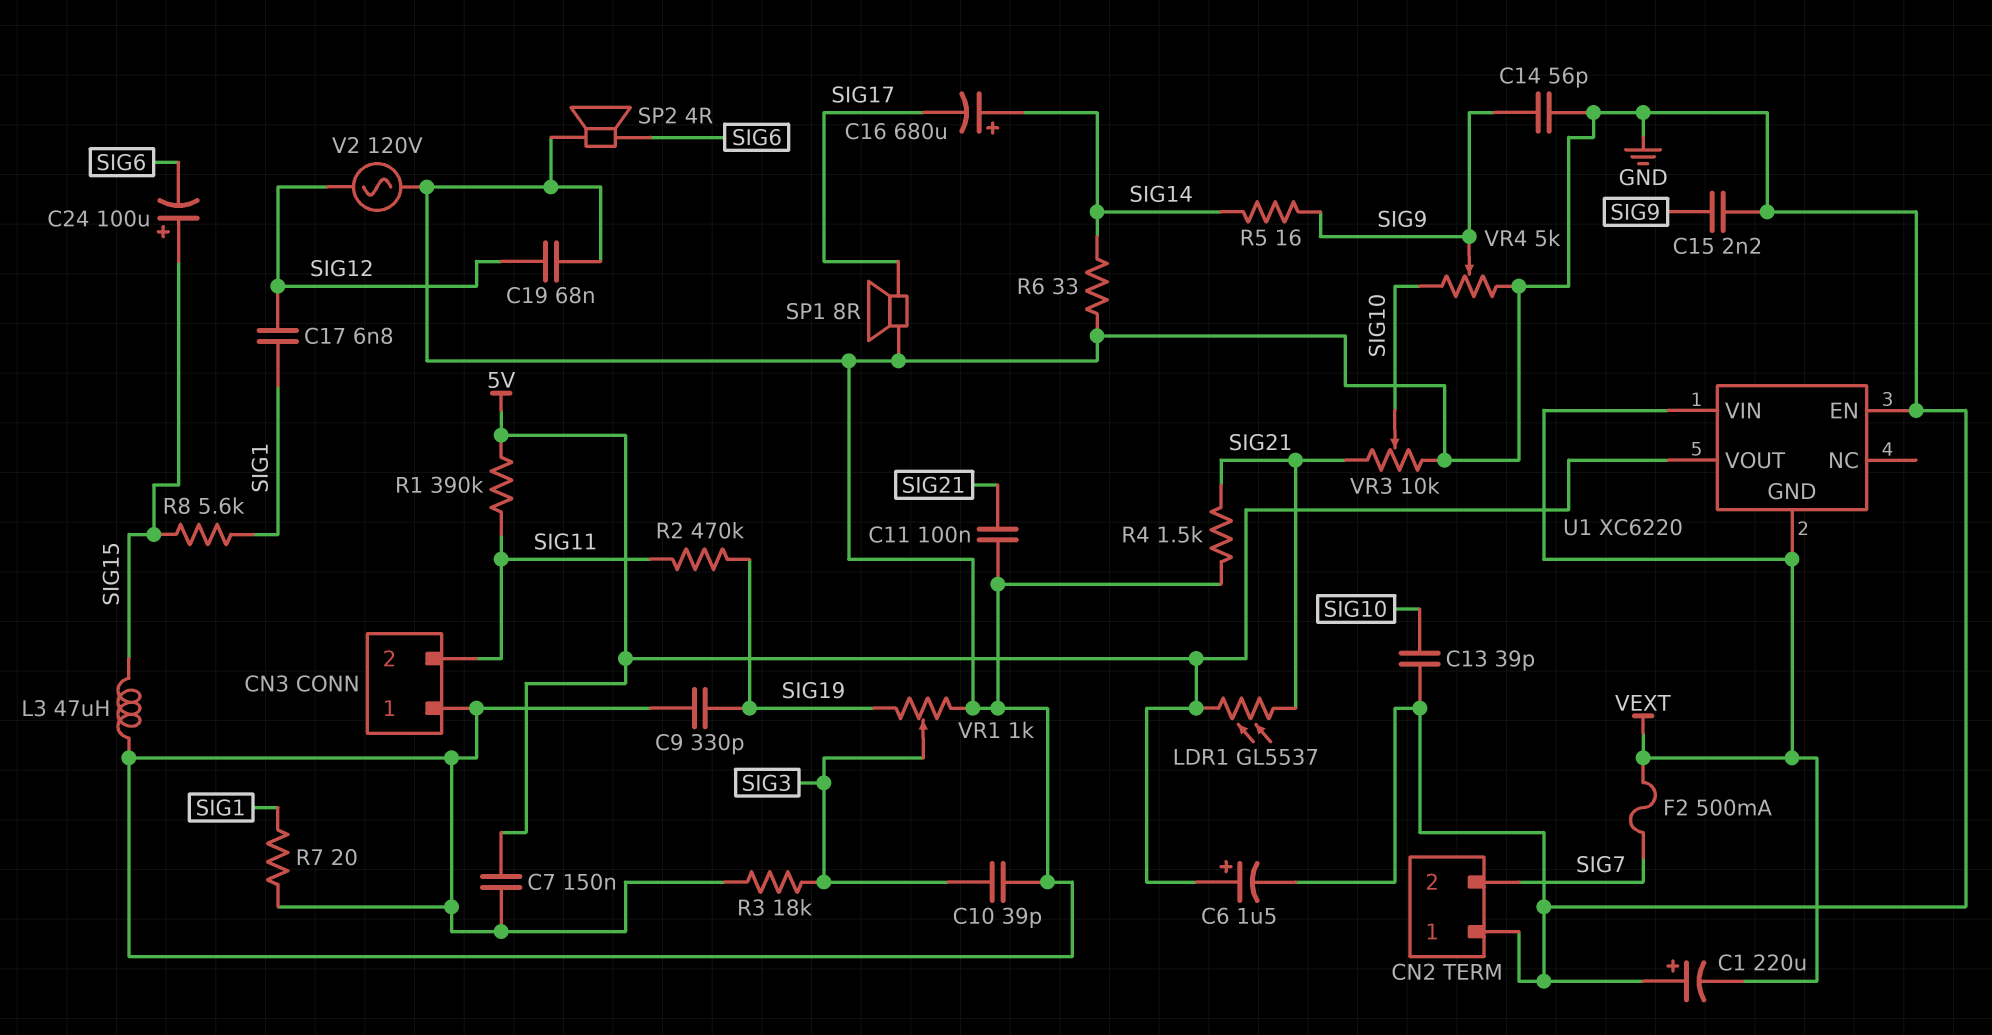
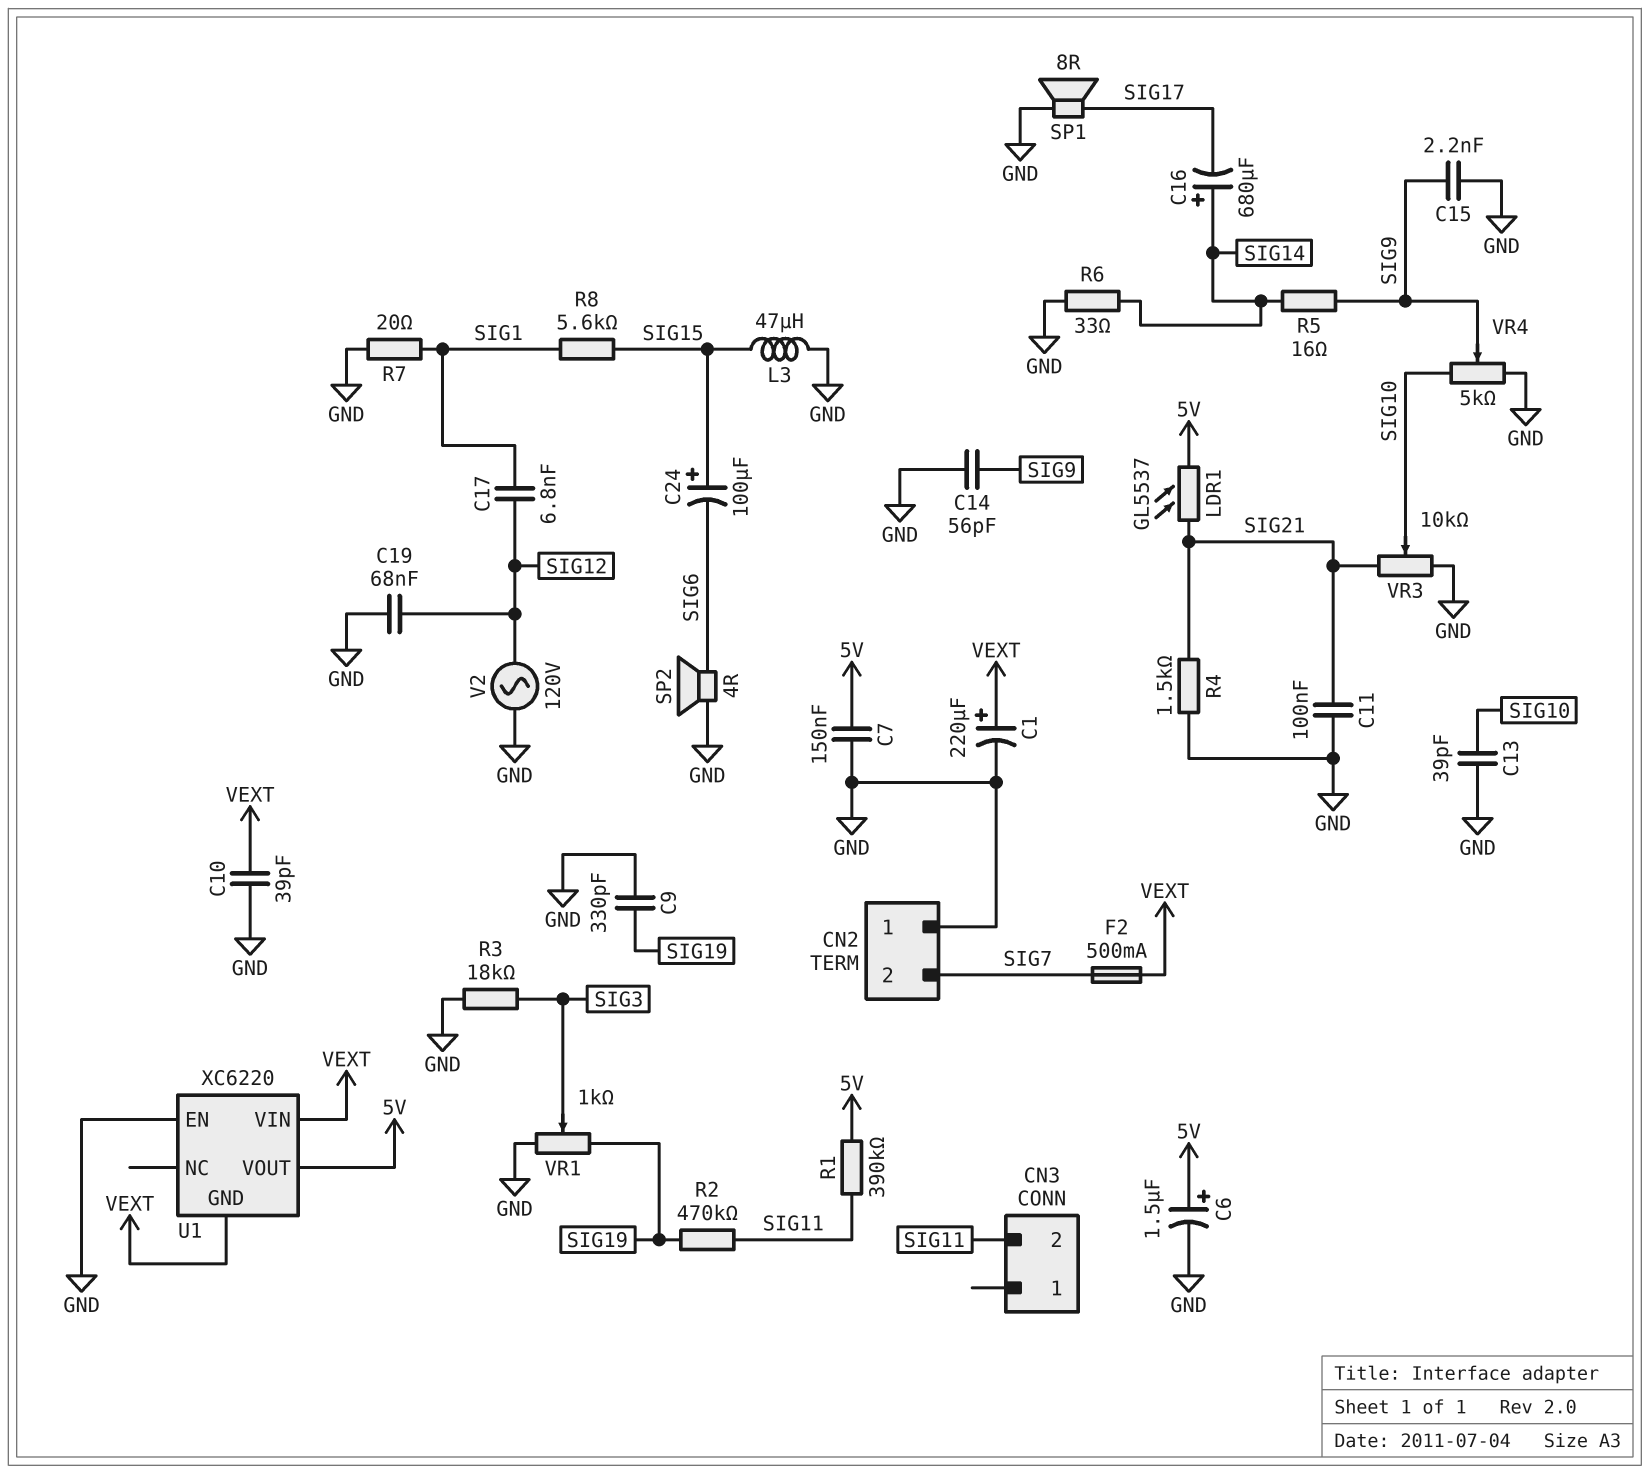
C1: 220uF (plus GND, minus VEXT) -> 220uF (plus VEXT, minus GND)
C10: 39pF (GND, SIG3) -> 39pF (GND, VEXT)
CN3 pin 1: GND -> none

